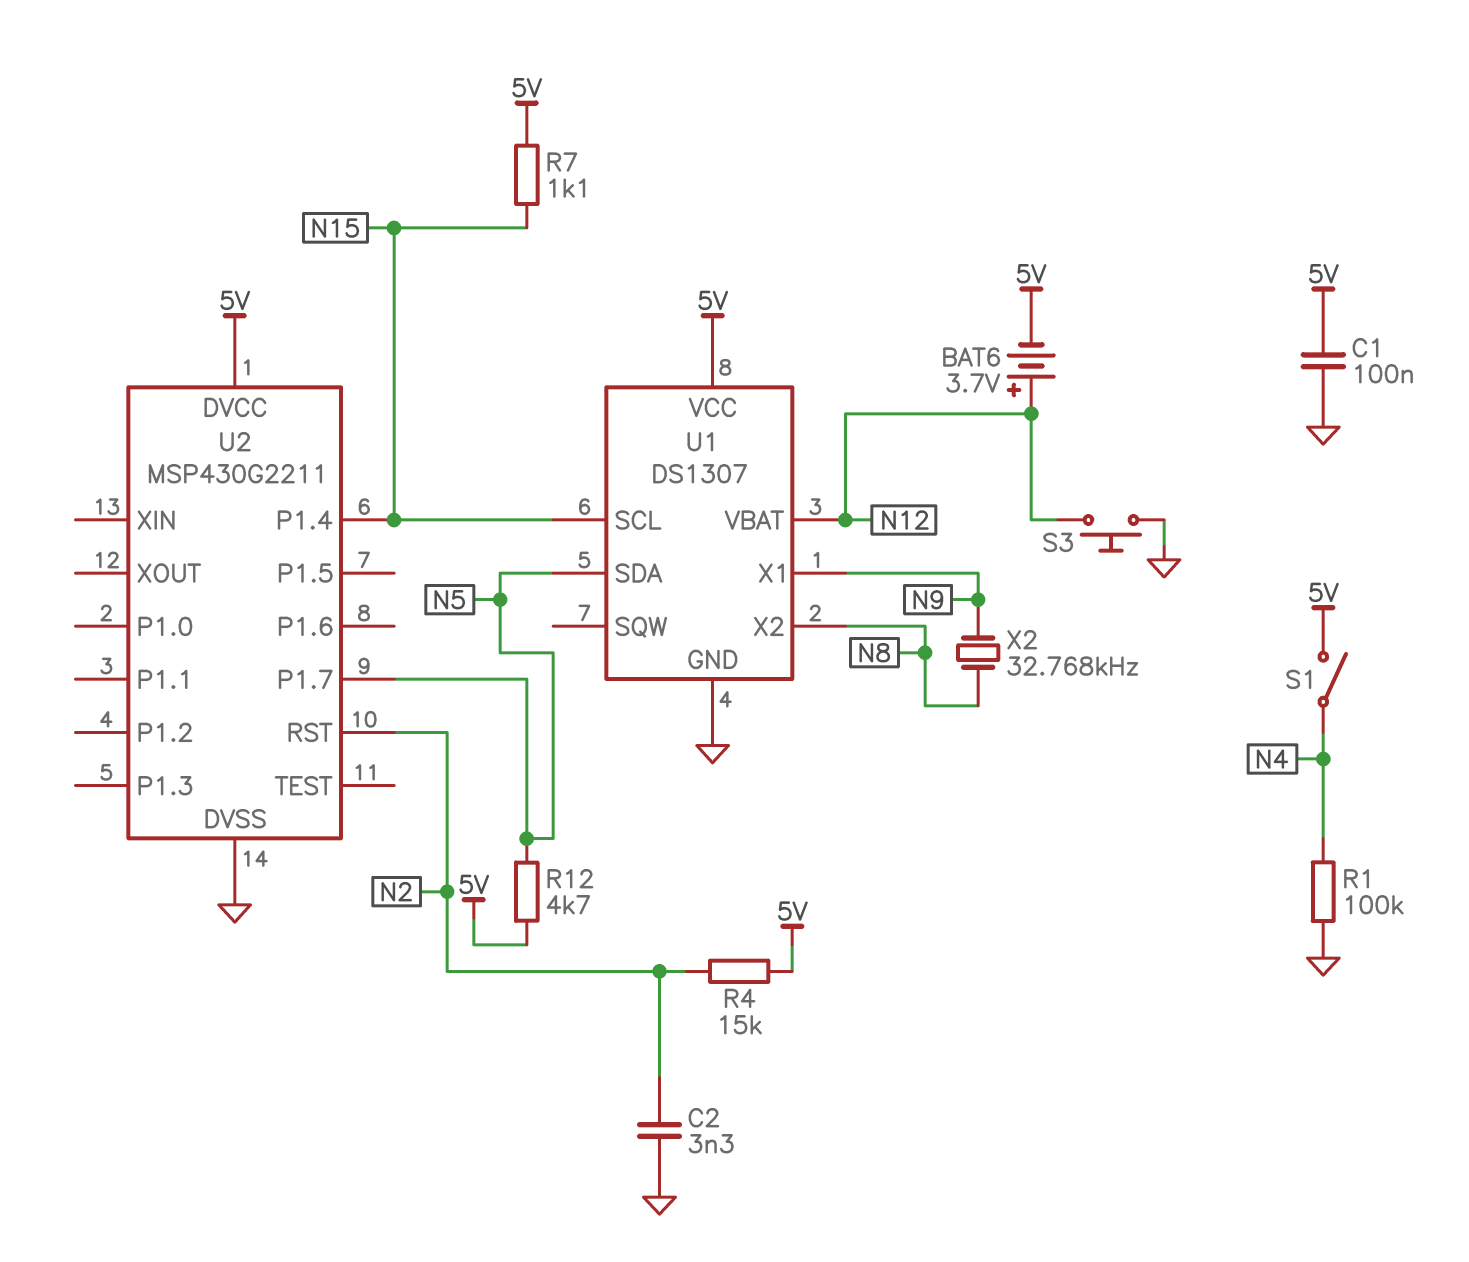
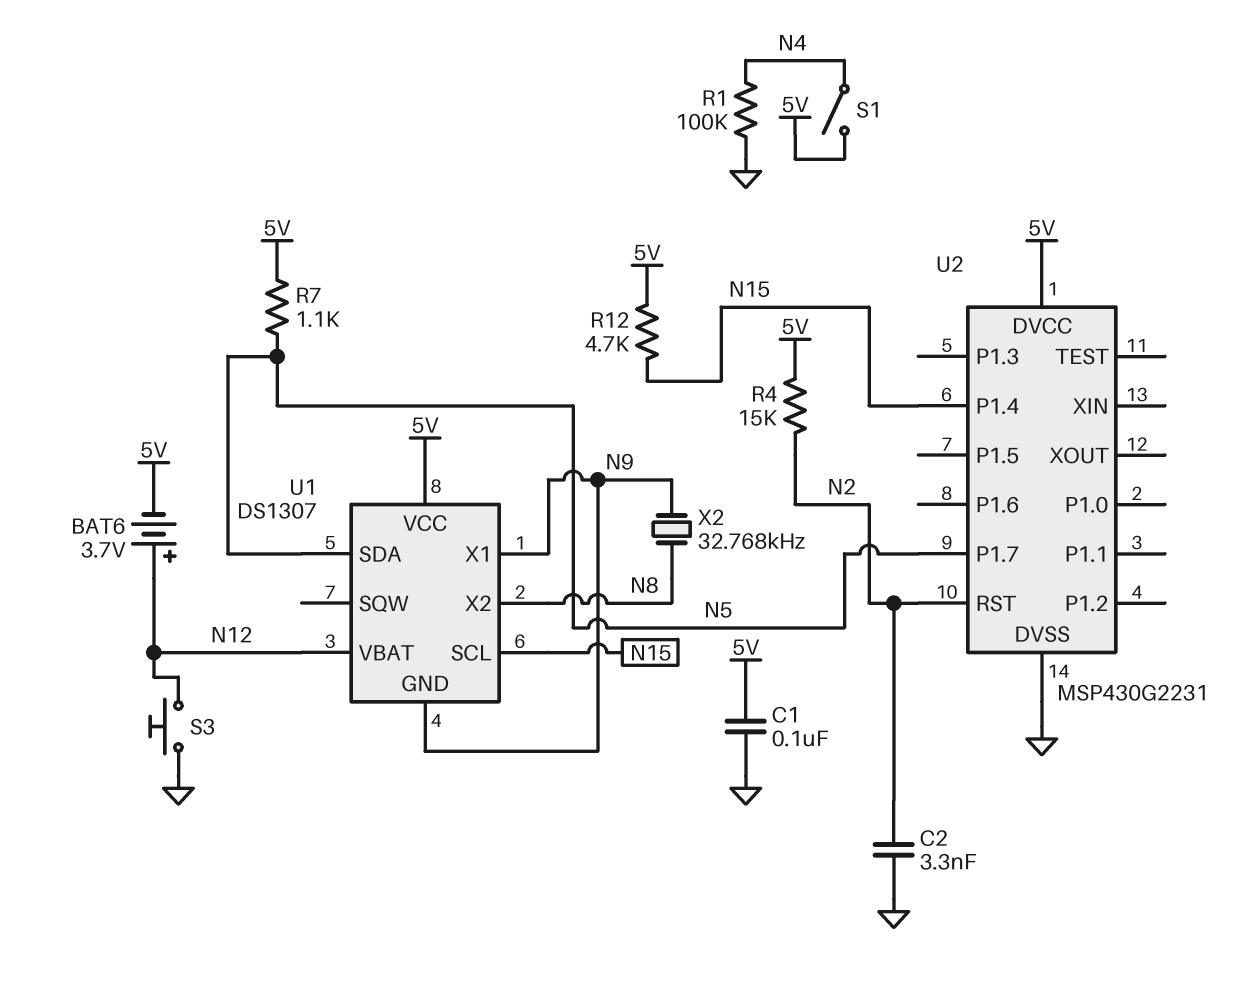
R7: 1.1k (5V, N15) -> 1.1k (5V, N5)
R12: 4.7k (5V, N5) -> 4.7k (5V, N15)
U1 pin GND: GND -> N9
U2: MSP430G2211 -> MSP430G2231

